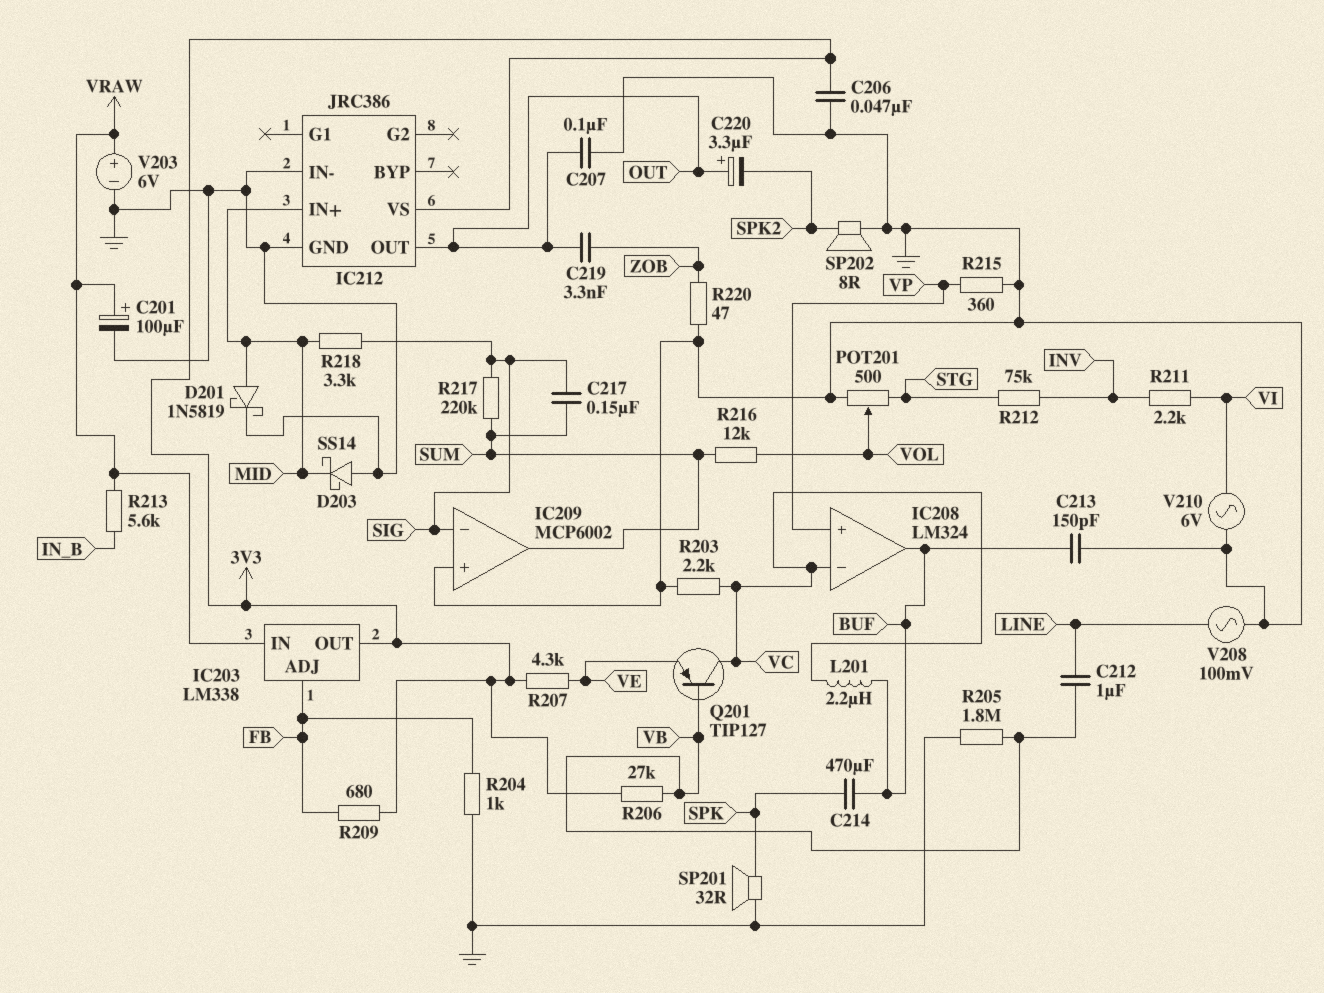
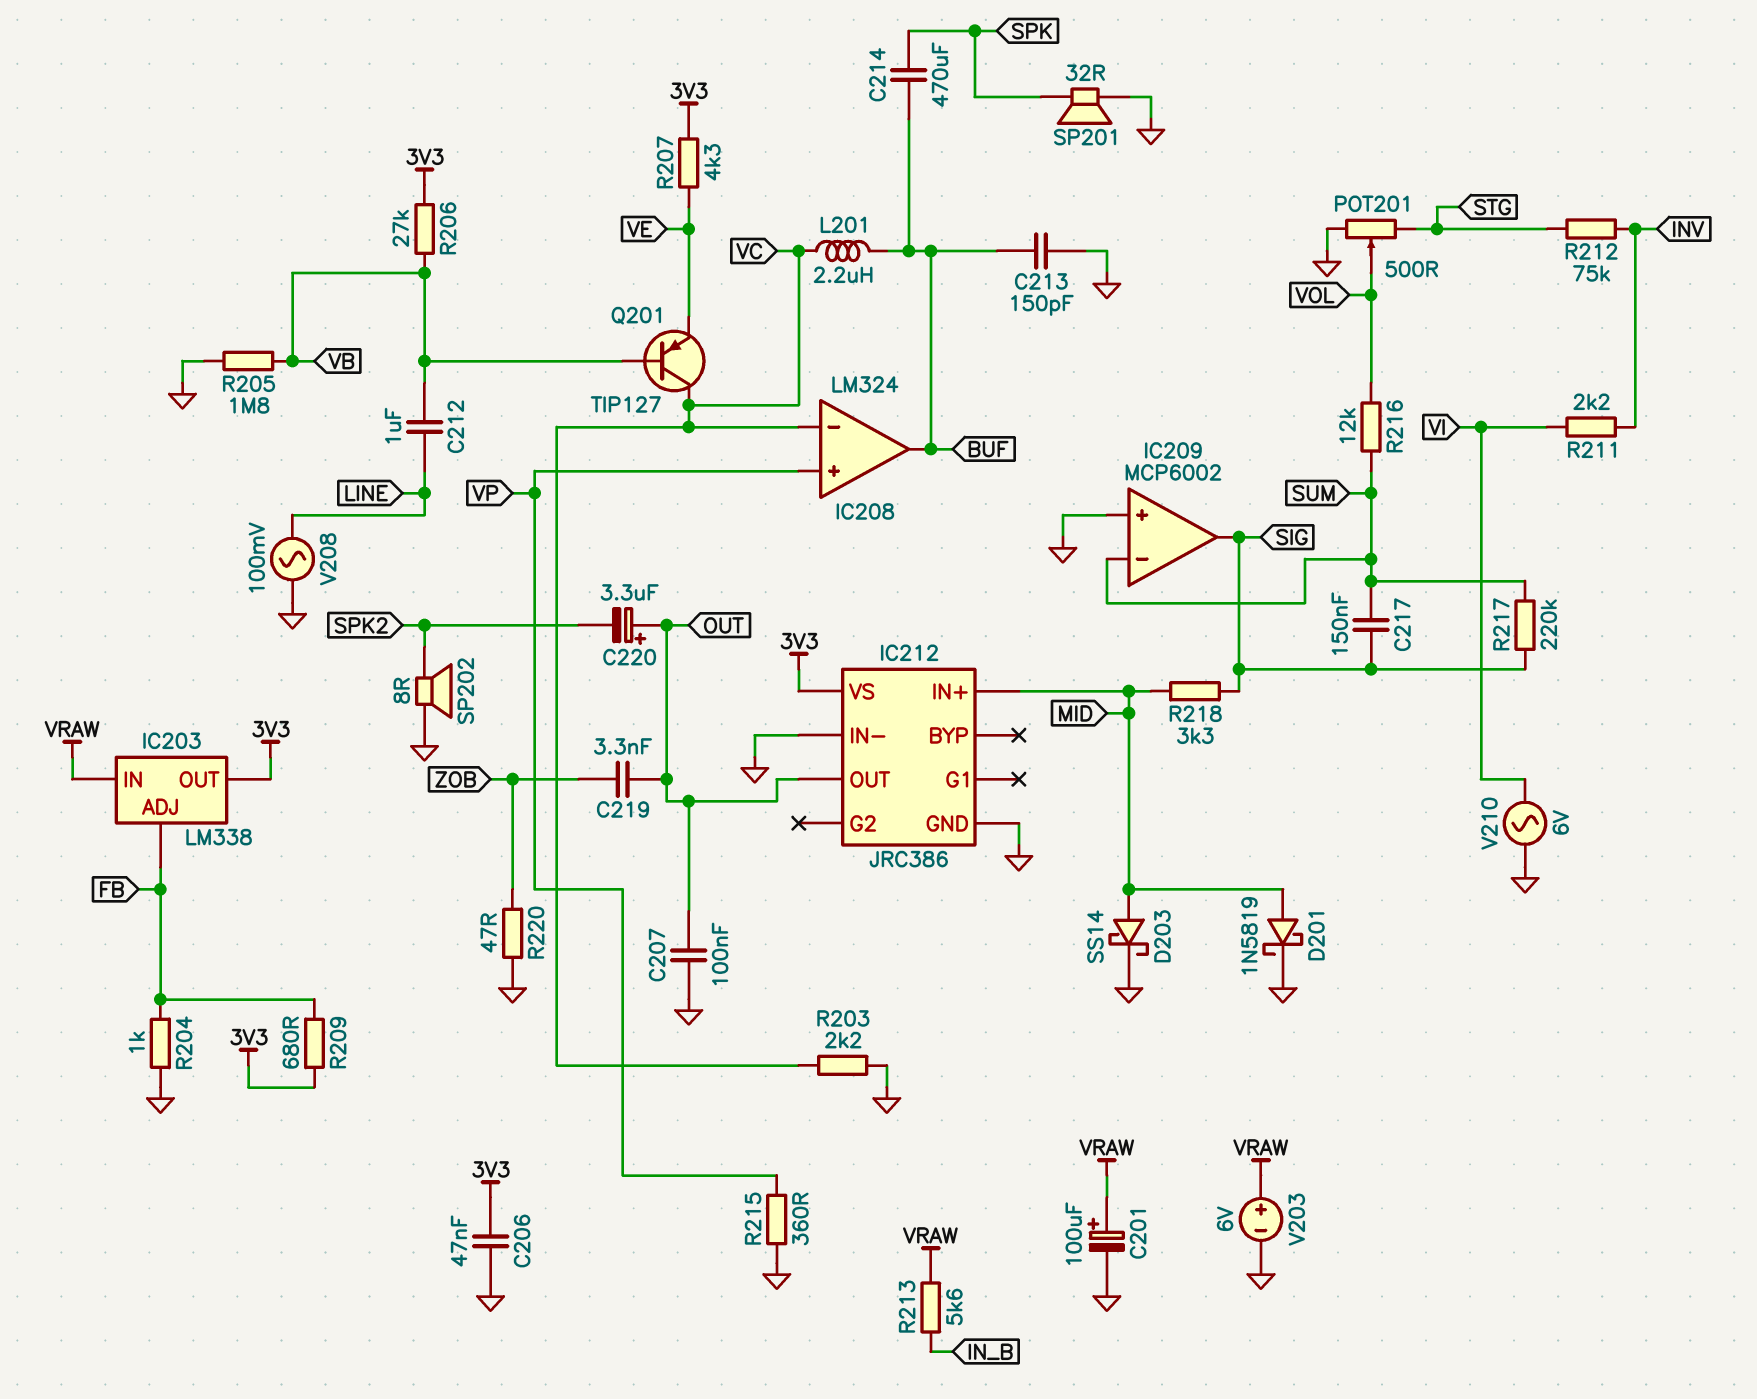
D203: schottky SS14 (A GND, K MID) -> schottky SS14 (A MID, K GND)
IC209 pin in-: SIG -> SUM
IC209 pin out: SUM -> SIG

